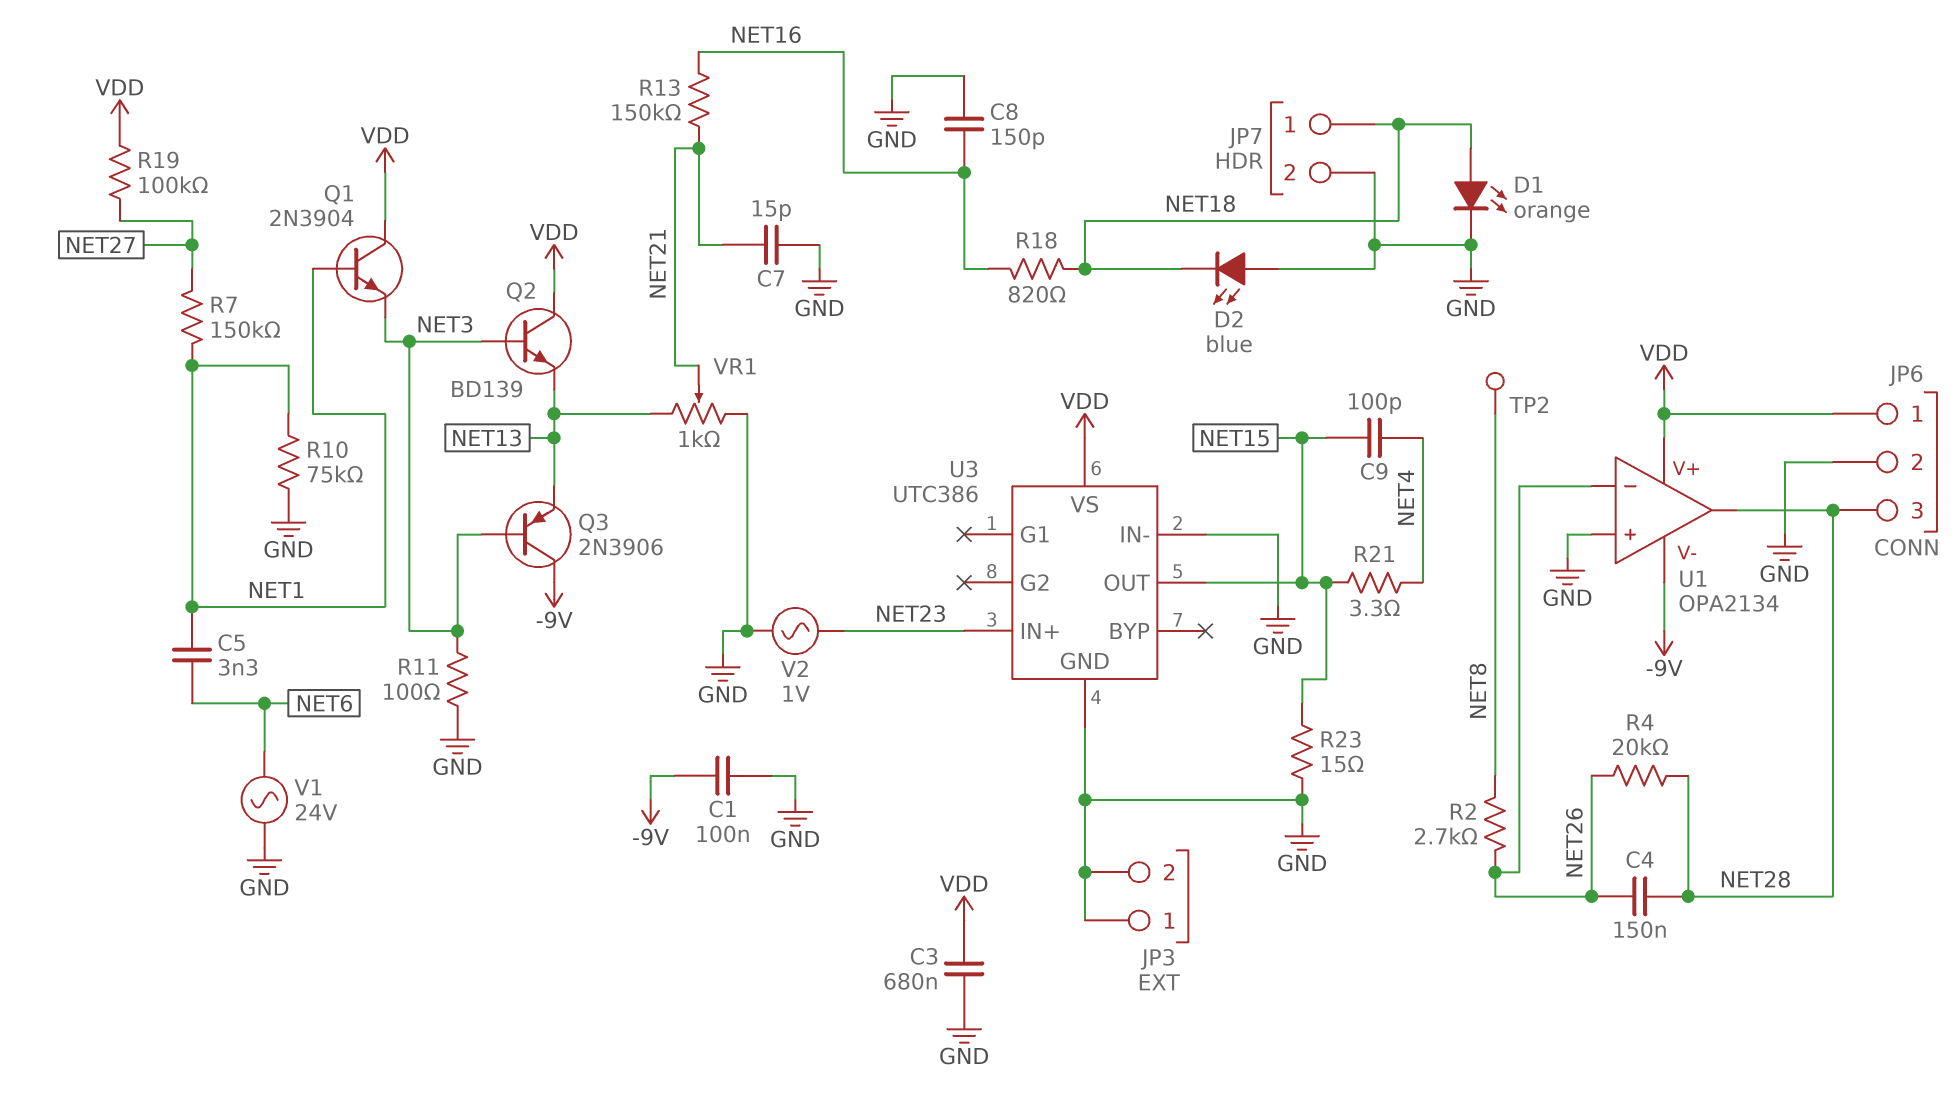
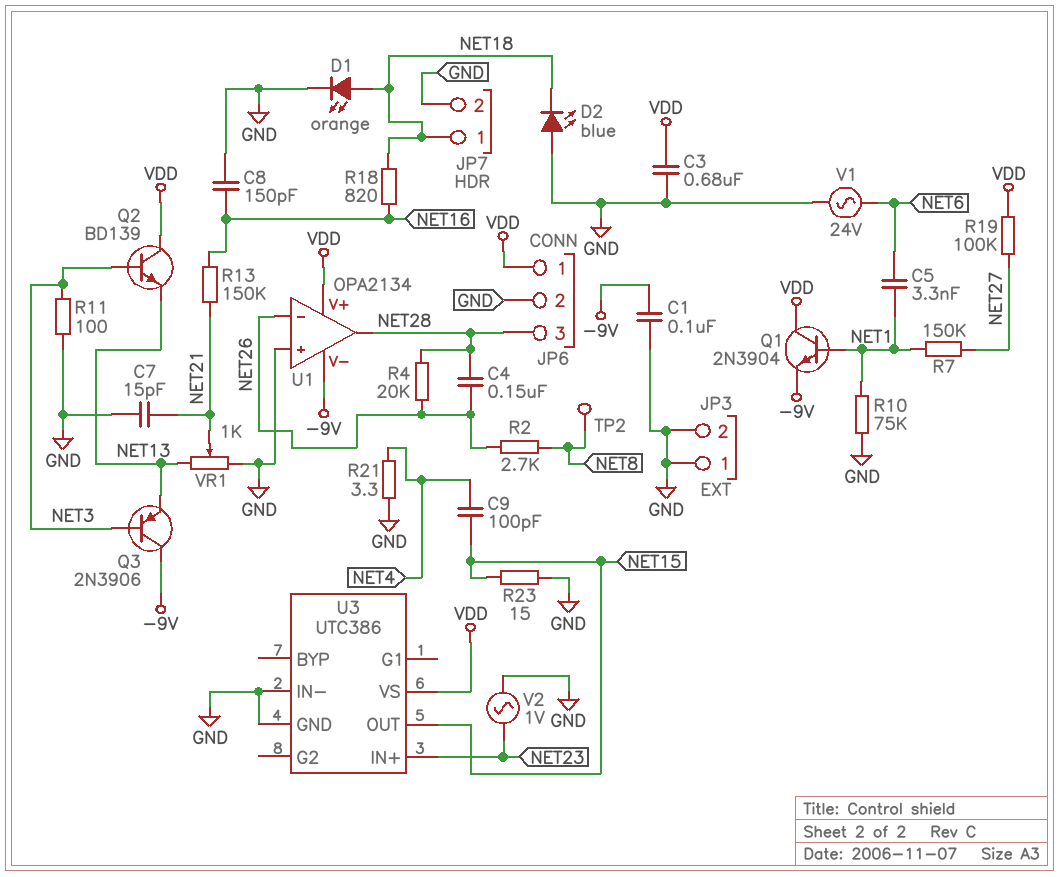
Q1: NPN 2N3904 (B NET1, C VDD, E NET3) -> NPN 2N3904 (B NET1, C VDD, E -9V)
R21: 3.3 (NET4, NET15) -> 3.3 (GND, NET4)

